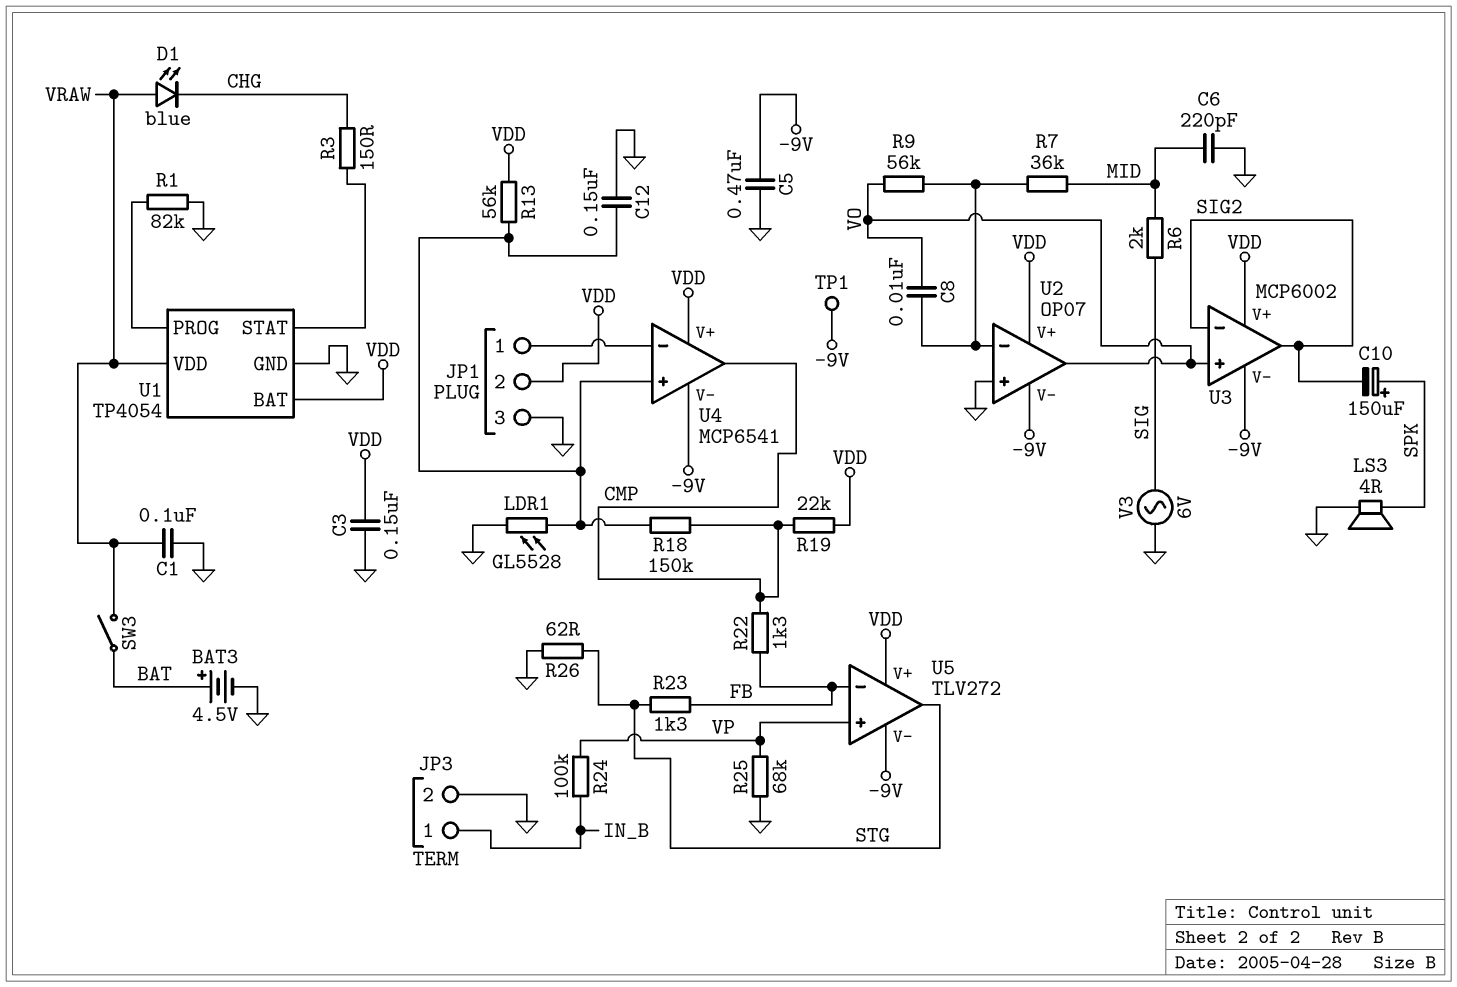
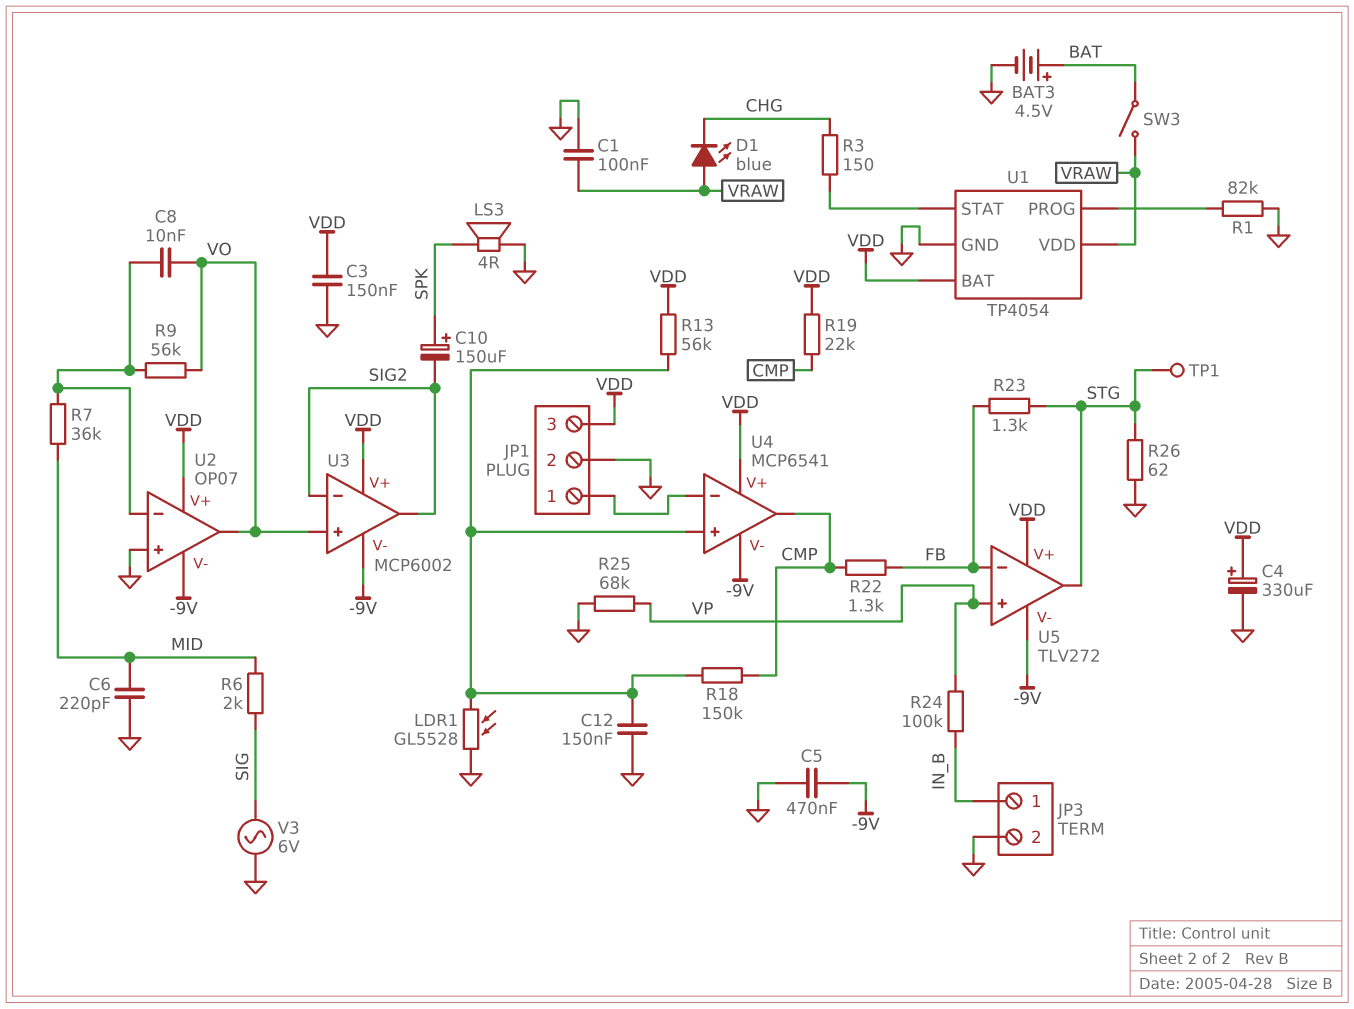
C4: none -> 330uF (plus VDD, minus GND)
JP1 pin 2: VDD -> GND
JP1 pin 3: GND -> VDD
TP1: test point (-9V) -> test point (STG)

